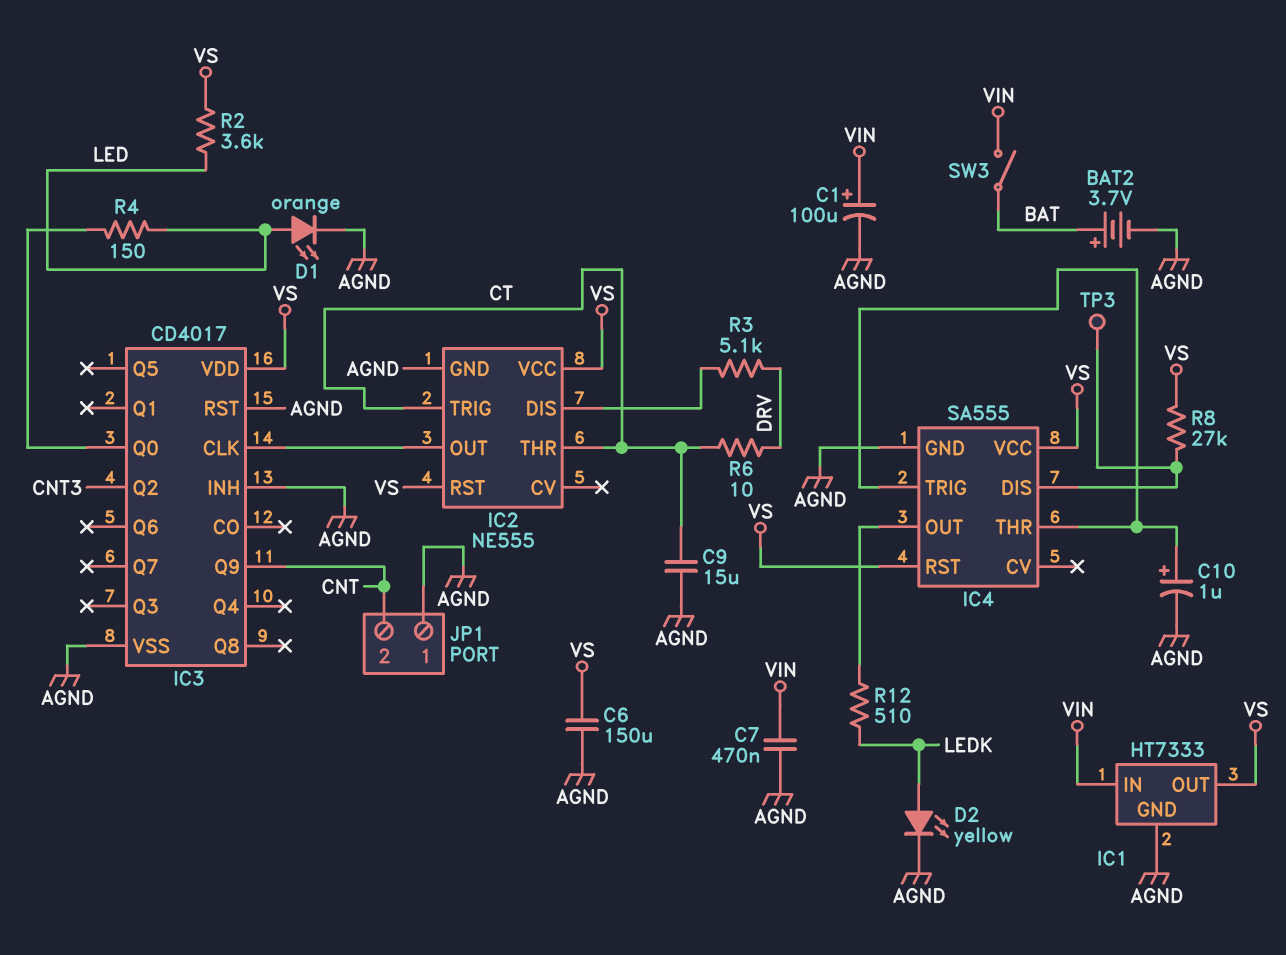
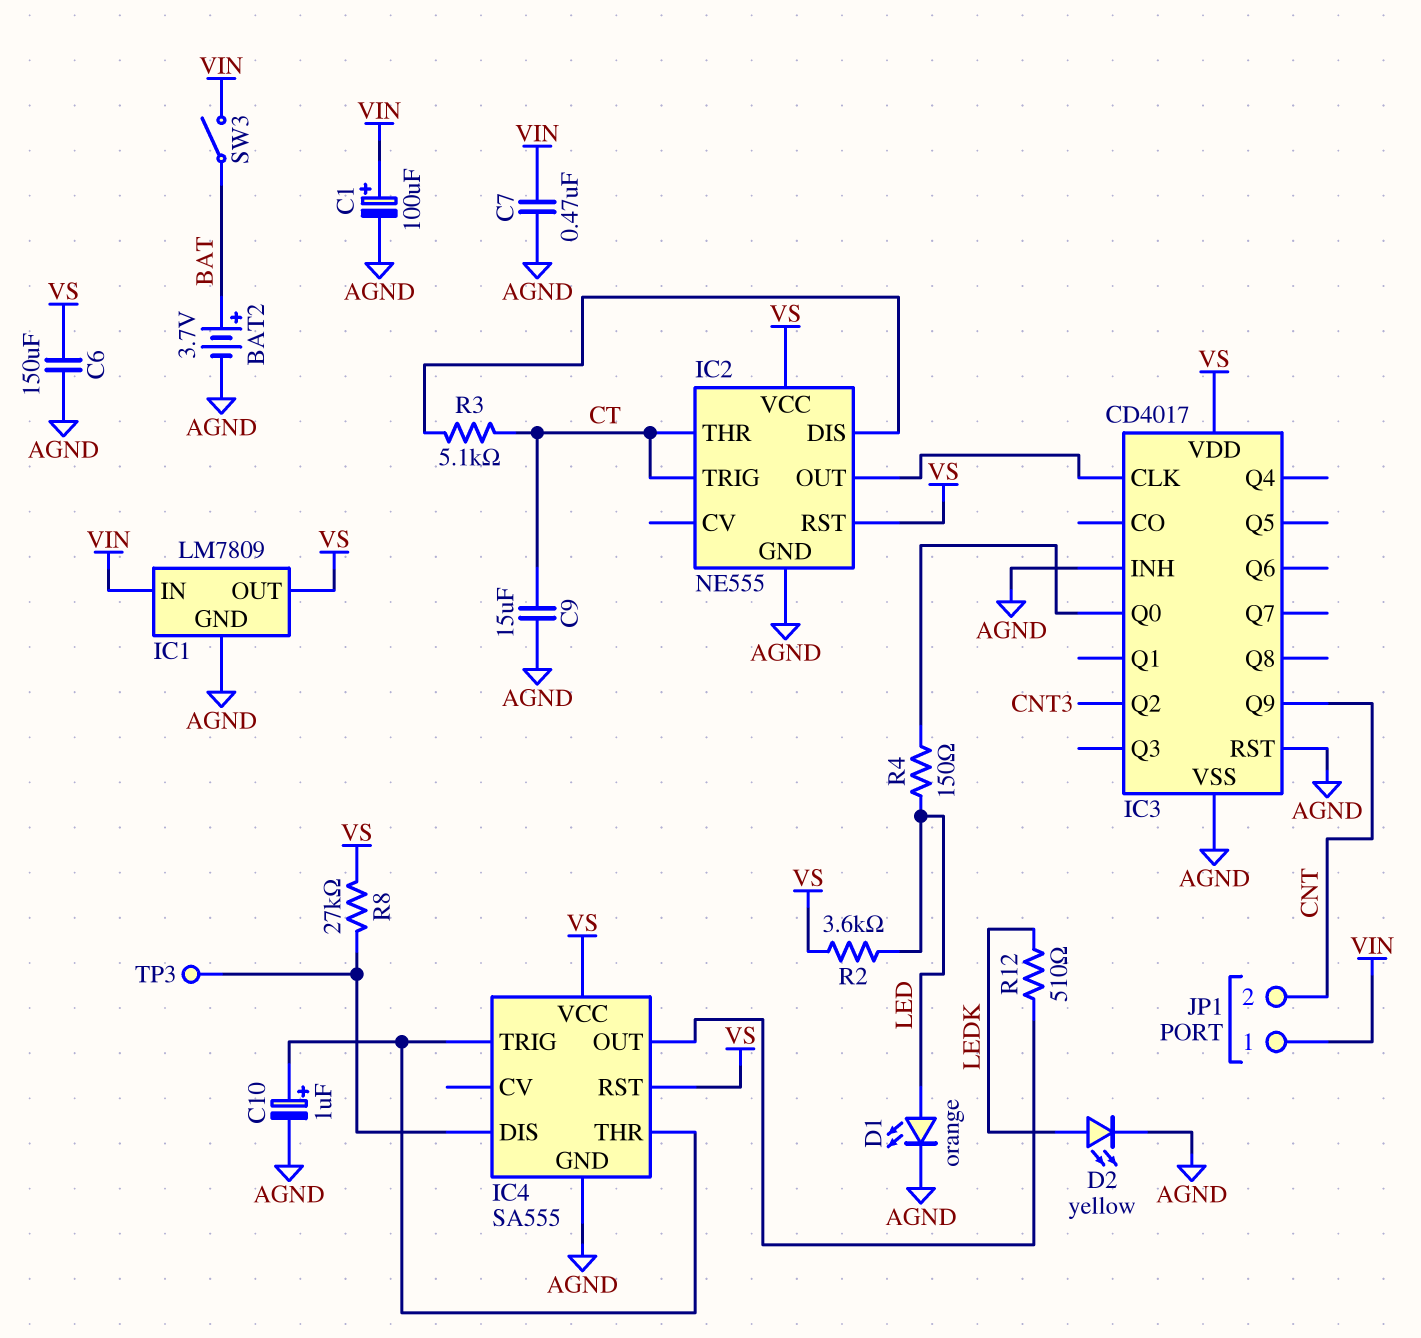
IC1: HT7333 -> LM7809
JP1 pin 1: AGND -> VIN
R3: 5.1k (DRV, IC2/DIS) -> 5.1k (CT, IC2/DIS)
R6: 10 (CT, DRV) -> none

